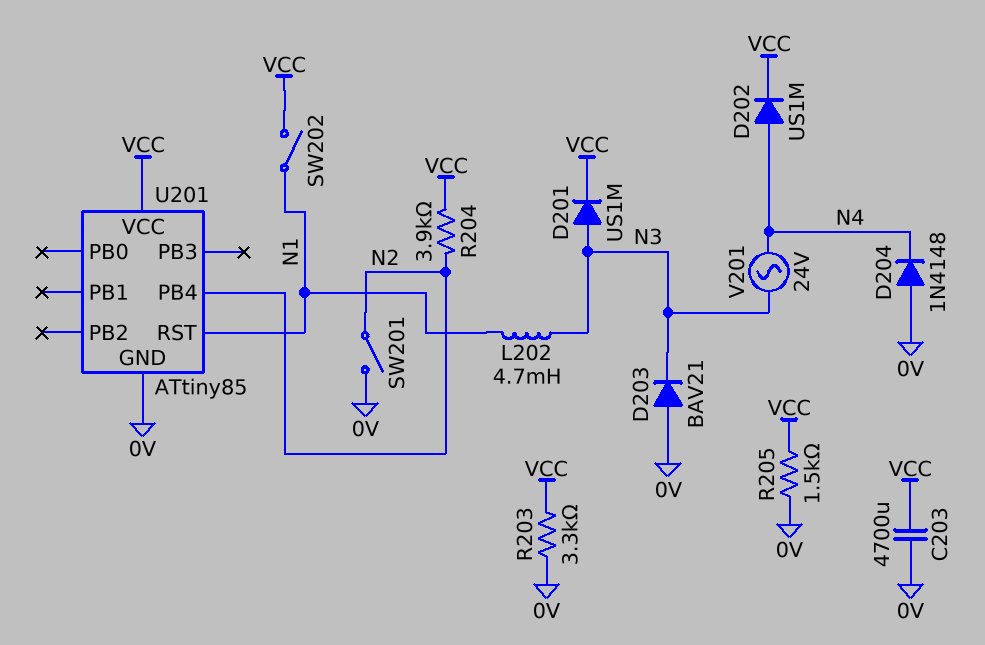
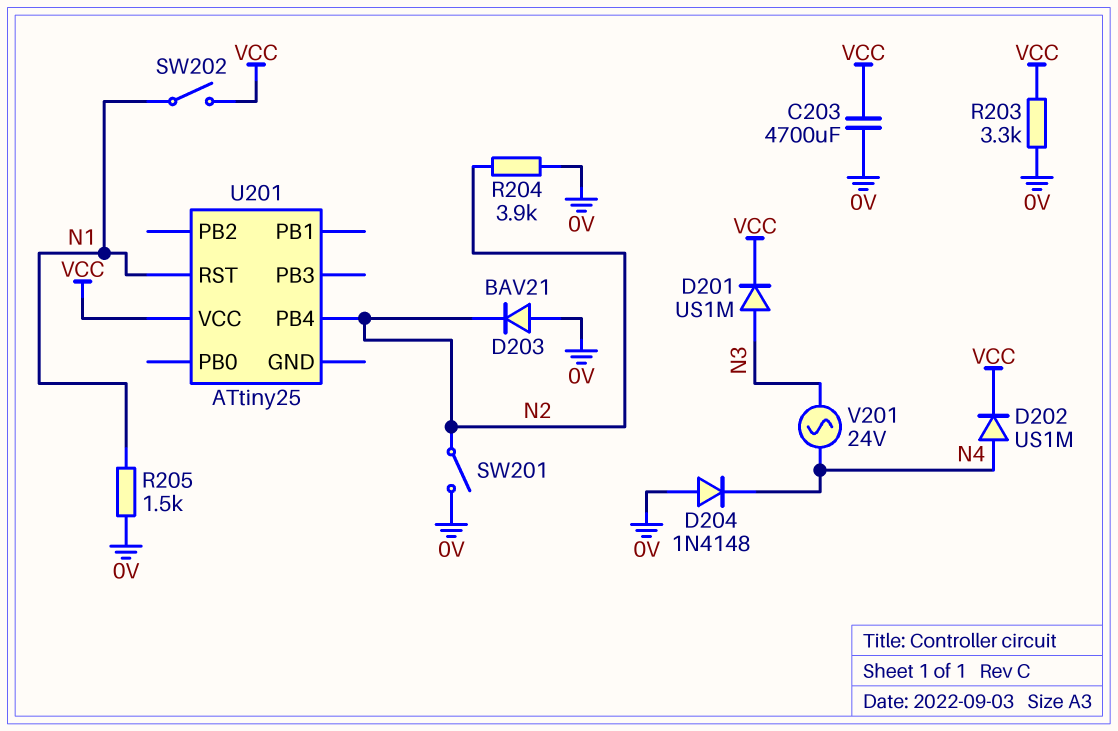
D203: diode BAV21 (A 0V, K N3) -> diode BAV21 (A 0V, K N2)
L202: 4.7mH (N1, N3) -> none
R204: 3.9k (N2, VCC) -> 3.9k (0V, N2)
R205: 1.5k (0V, VCC) -> 1.5k (0V, N1)
U201: ATtiny85 -> ATtiny25
U201 pin GND: 0V -> none

